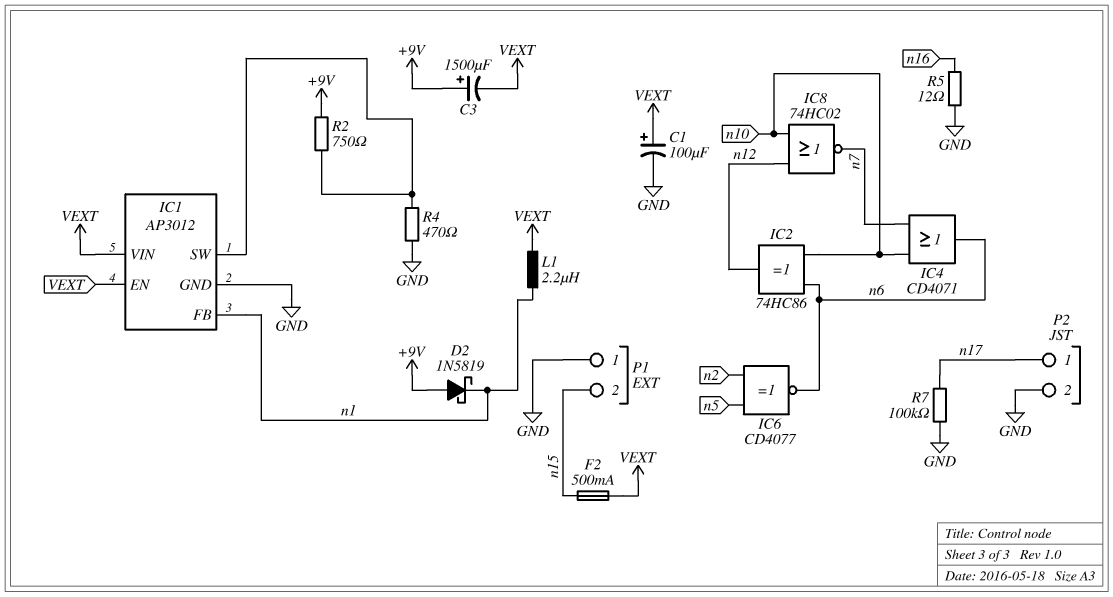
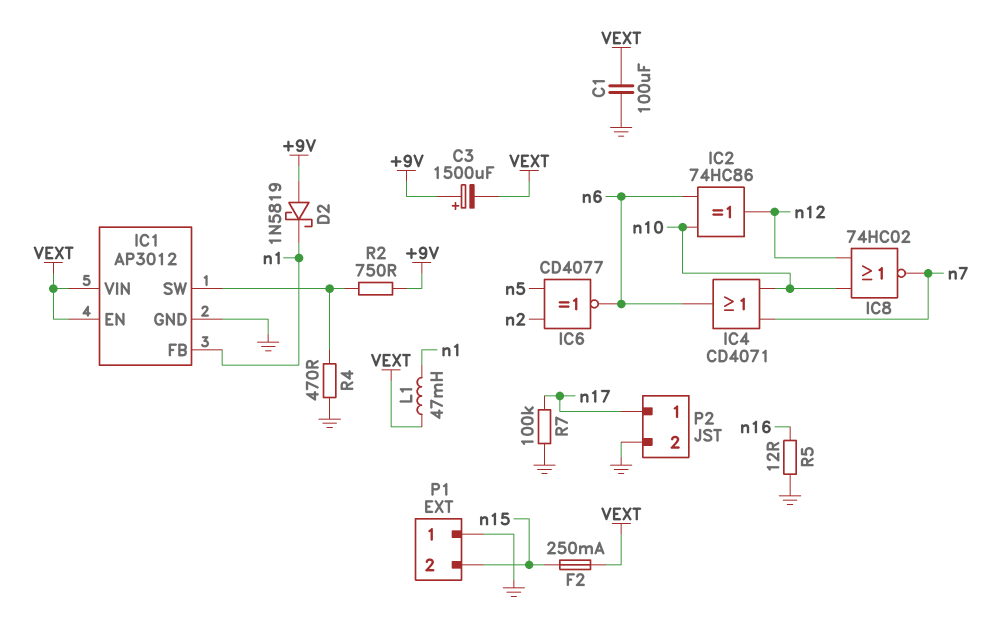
C1: 100uF (plus VEXT, minus GND) -> 100uF (GND, VEXT)
F2: 500mA (VEXT, n15) -> 250mA (VEXT, n15)
L1: 2.2uH (VEXT, n1) -> 47mH (VEXT, n1)

